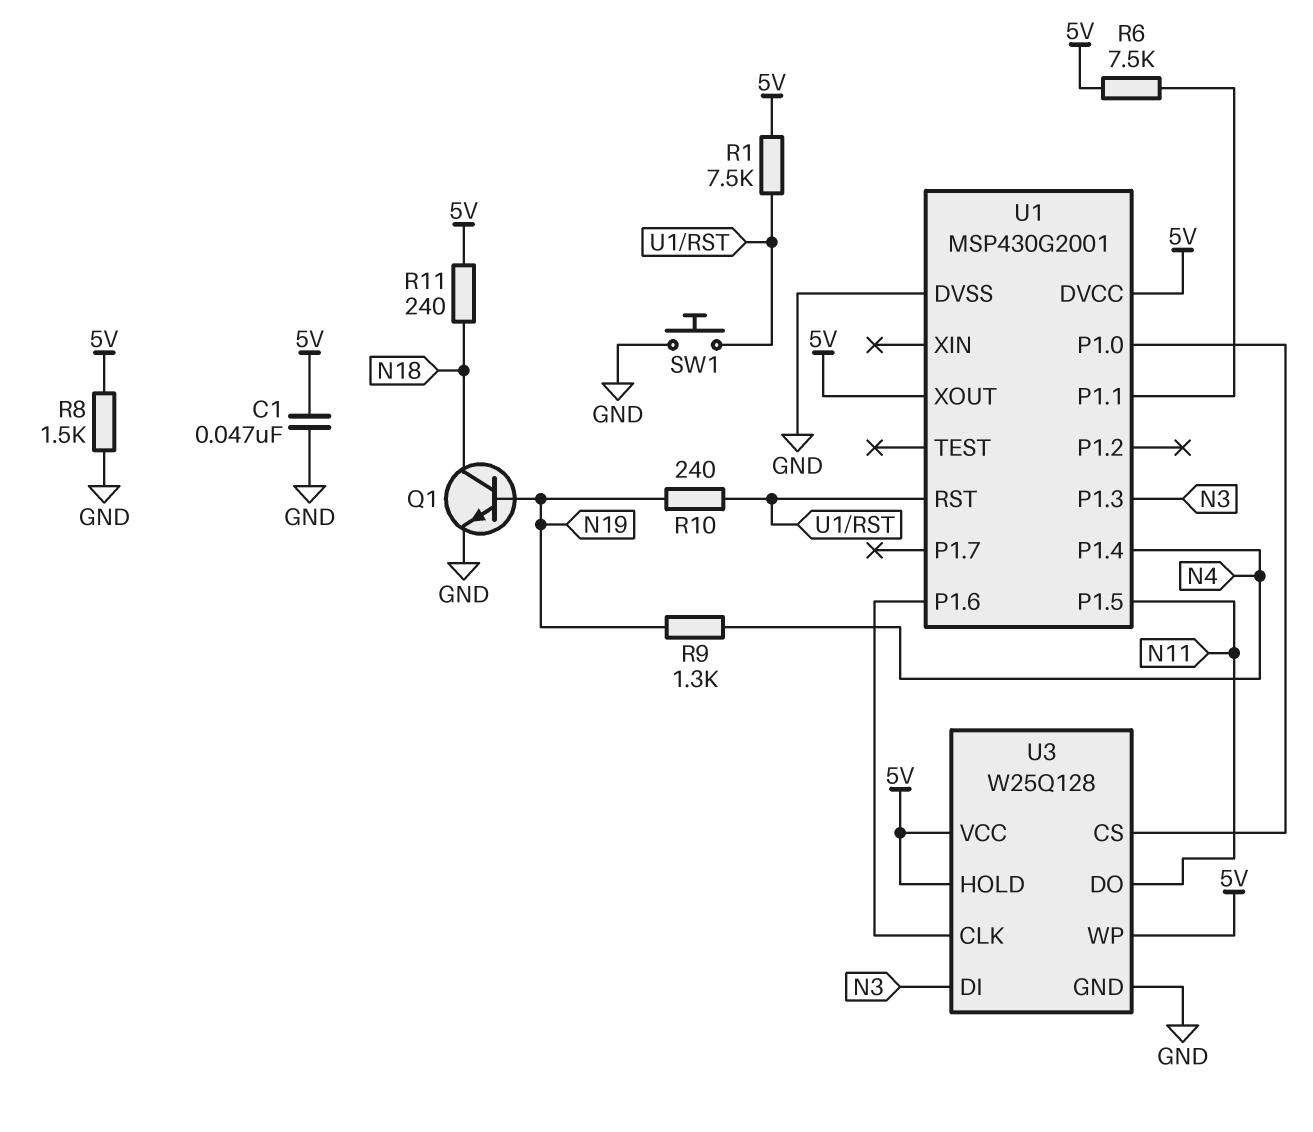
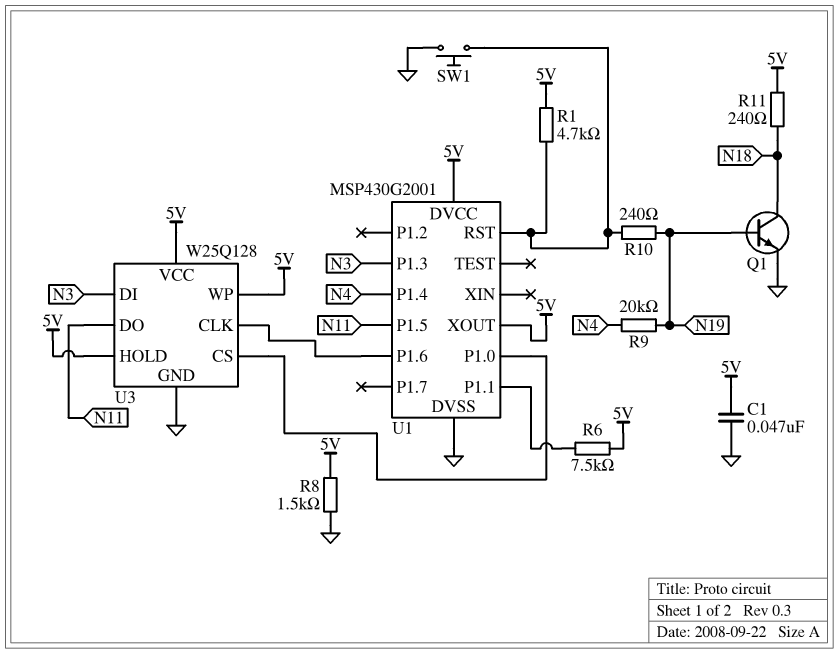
R1: 7.5k (5V, U1/RST) -> 4.7k (5V, U1/RST)
R9: 1.3k (N4, N19) -> 20k (N4, N19)

